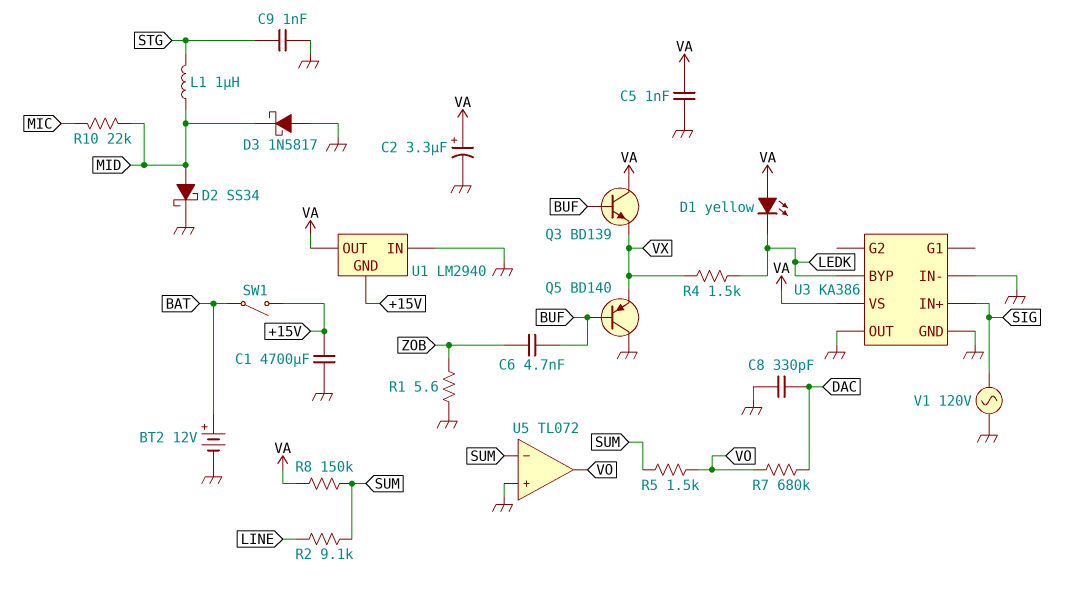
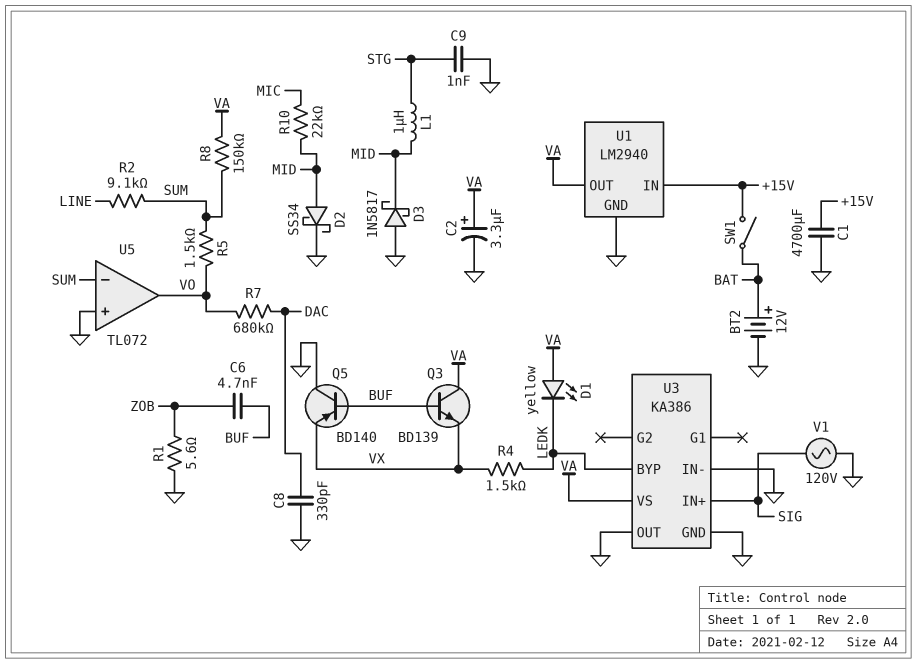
C5: 1nF (GND, VA) -> none
U1 pin GND: +15V -> GND
U1 pin IN: GND -> +15V

